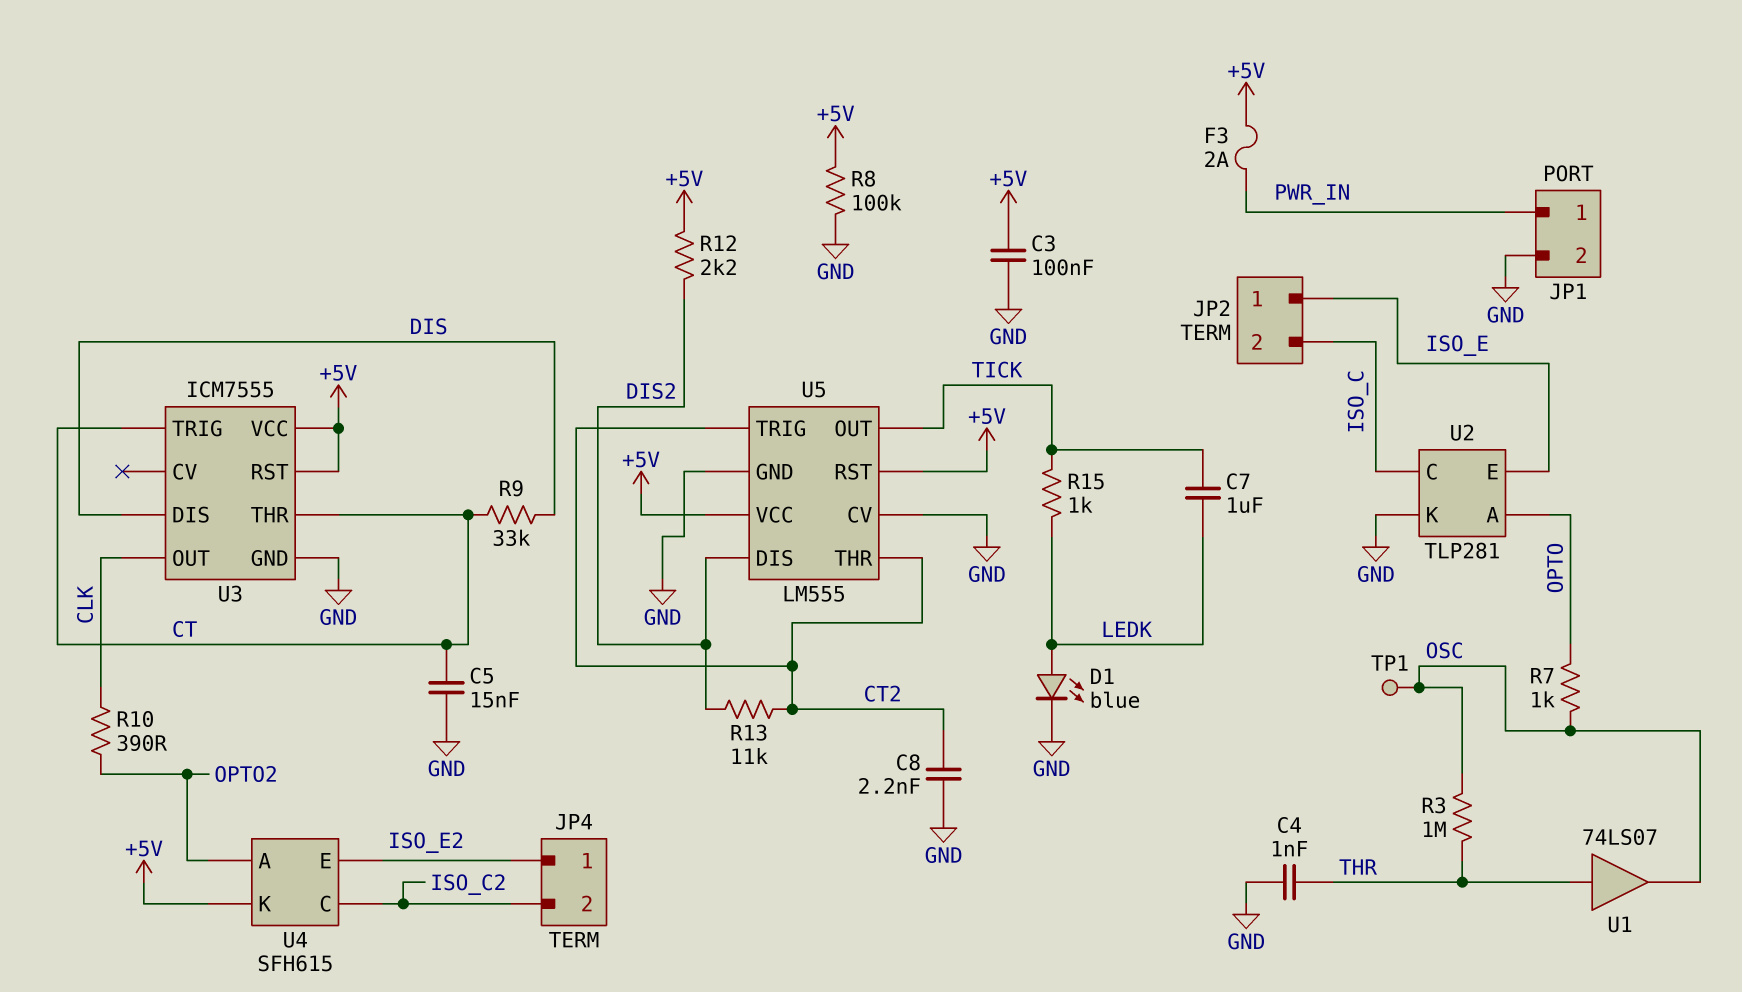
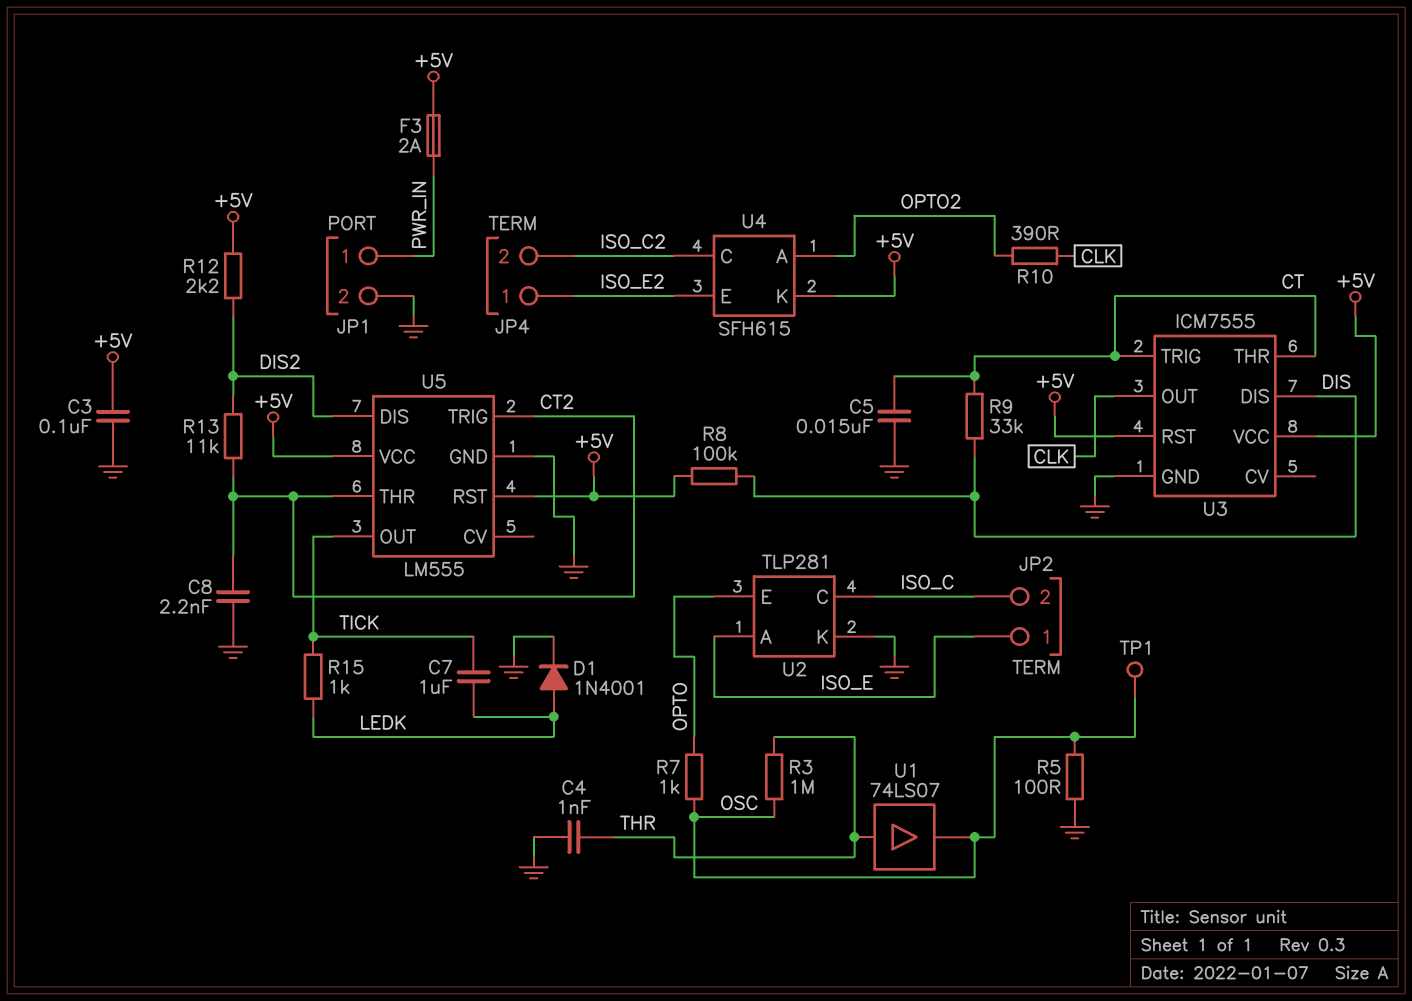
D1: LED blue (A LEDK, K GND) -> diode 1N4001 (A LEDK, K GND)
R5: none -> 100 (GND, OSC)
R8: 100k (+5V, GND) -> 100k (+5V, DIS)
U2 pin A: OPTO -> ISO_E
U2 pin E: ISO_E -> OPTO
U5 pin CV: GND -> none

